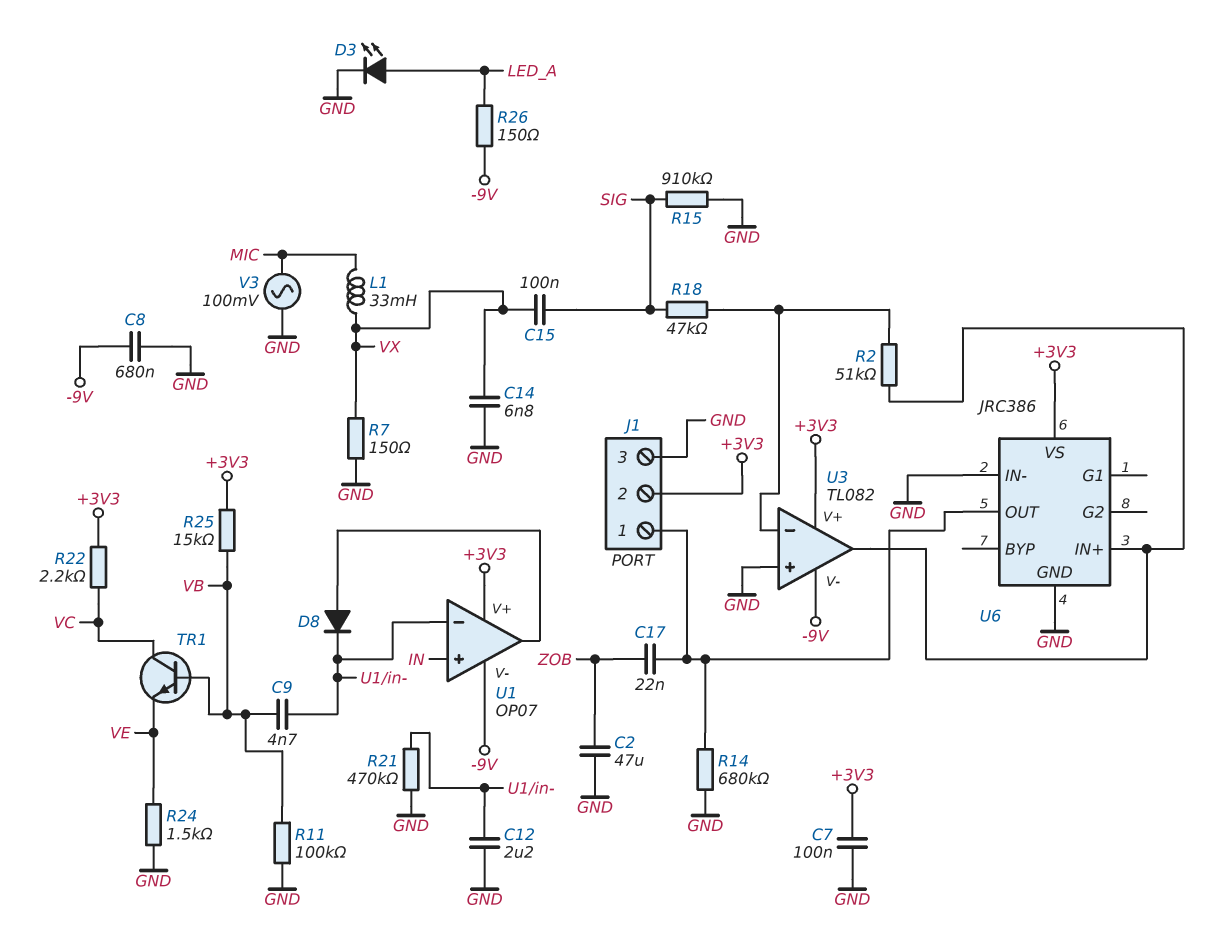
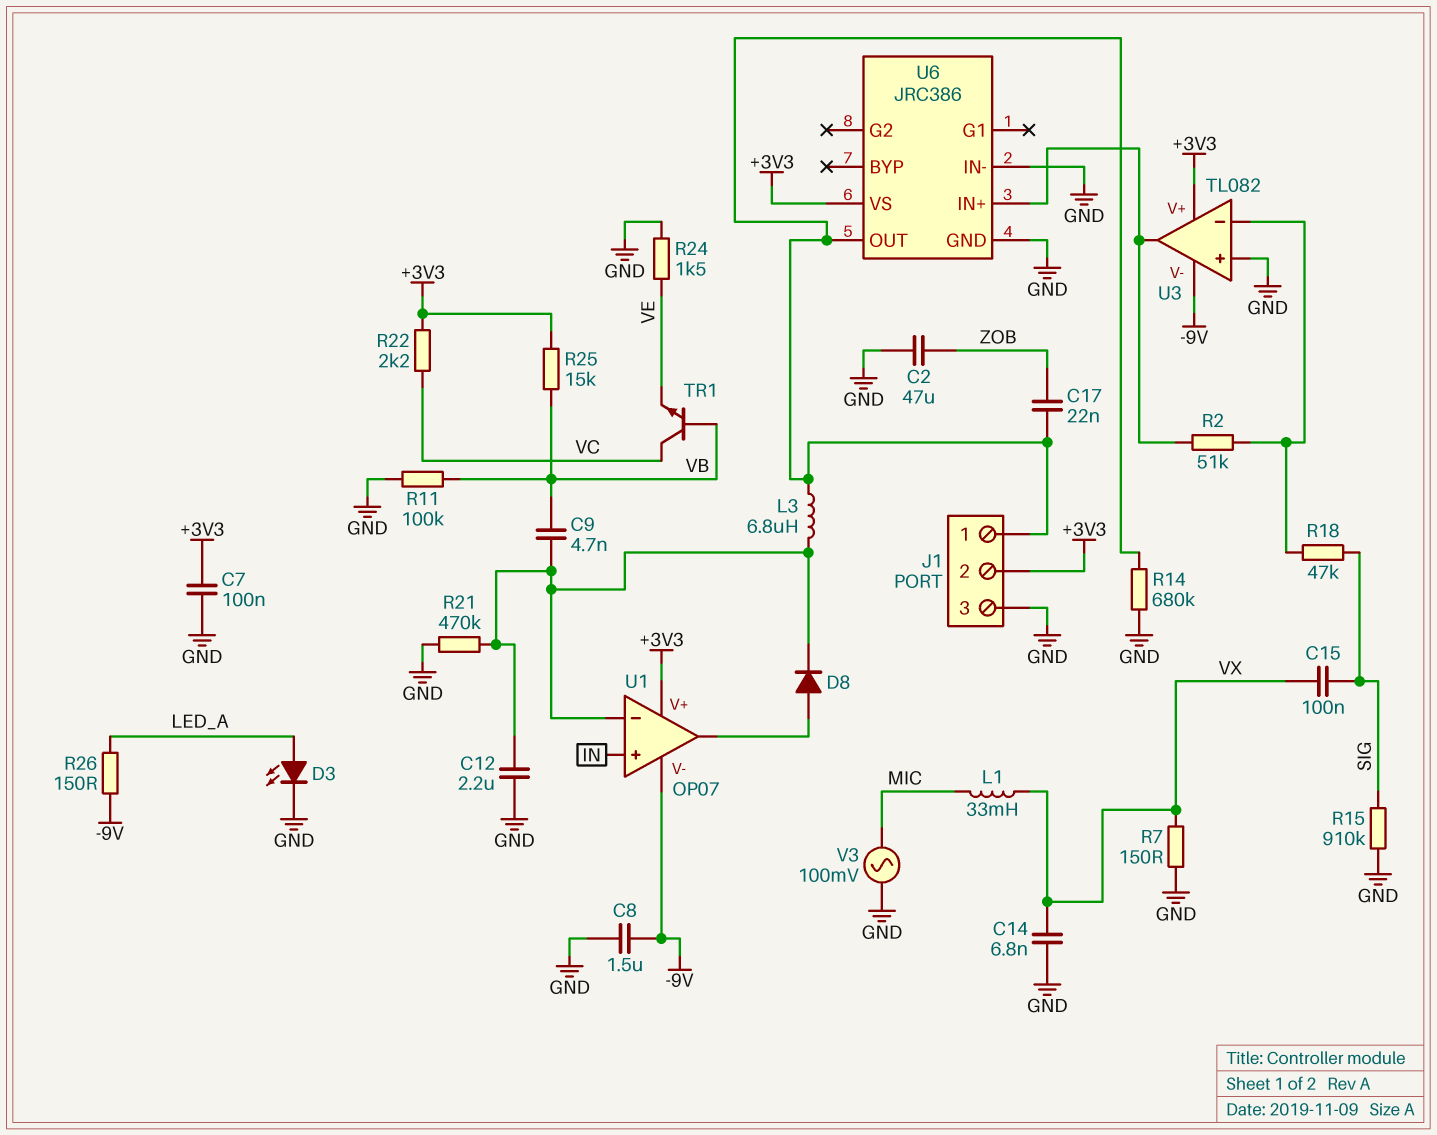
C8: 680nF (-9V, GND) -> 1.5uF (-9V, GND)
L3: none -> 6.8uH (J1/1, U1/in-)

